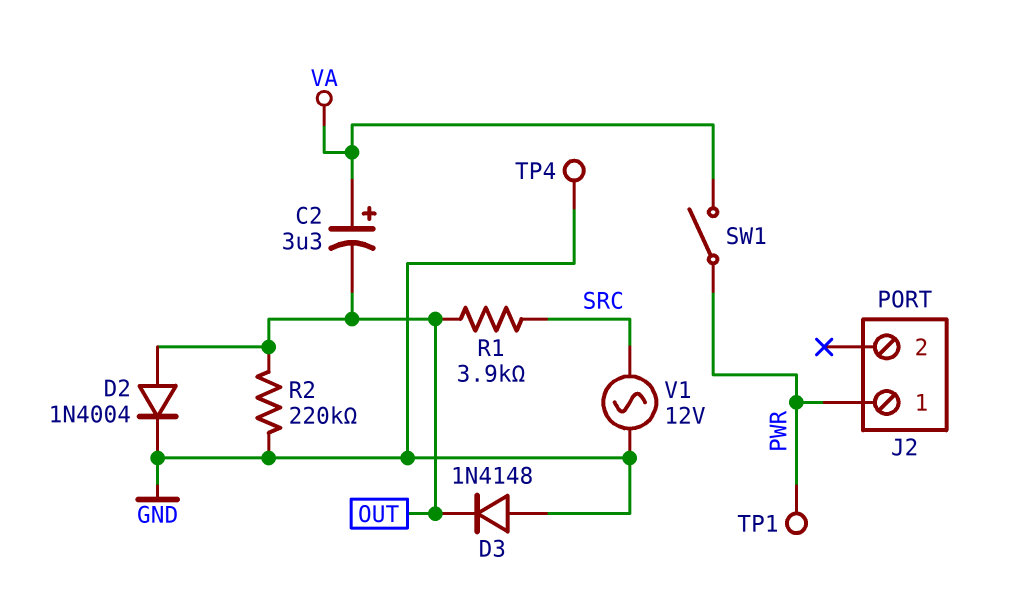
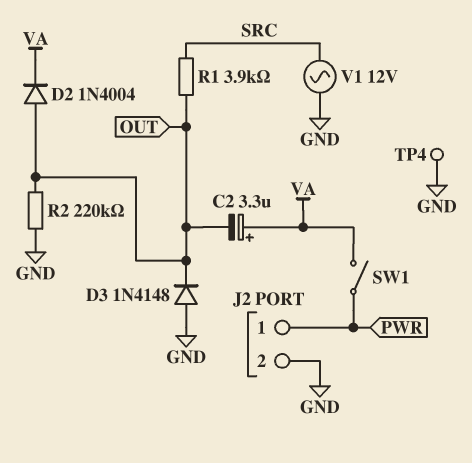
D2: diode 1N4004 (A OUT, K GND) -> diode 1N4004 (A OUT, K VA)
J2 pin 2: none -> GND
TP1: test point (PWR) -> none

